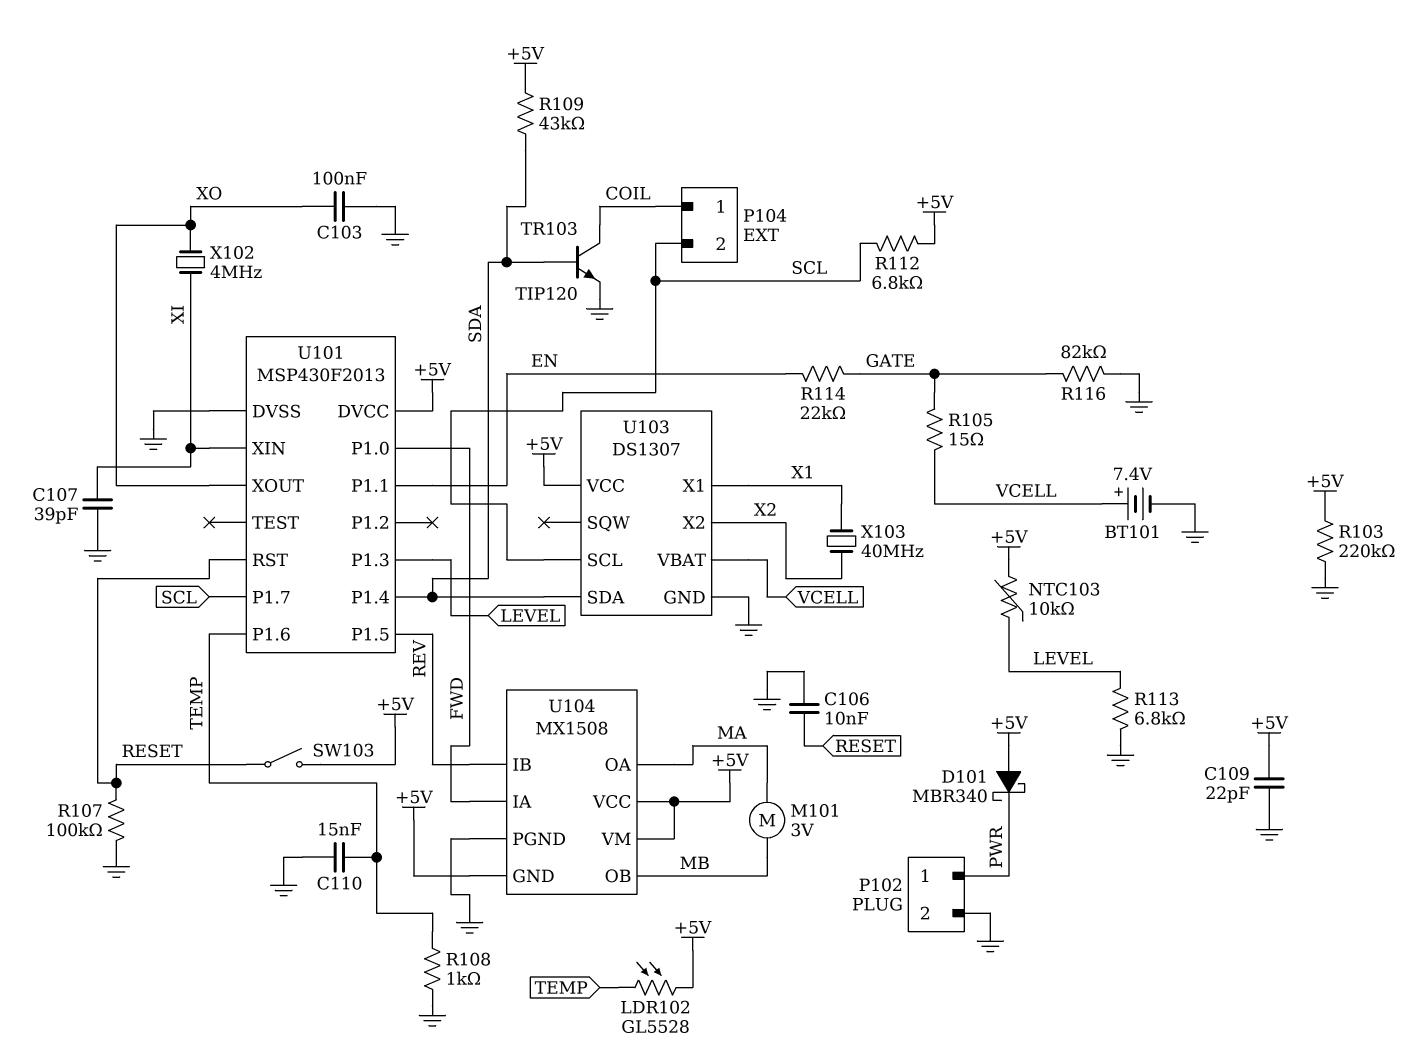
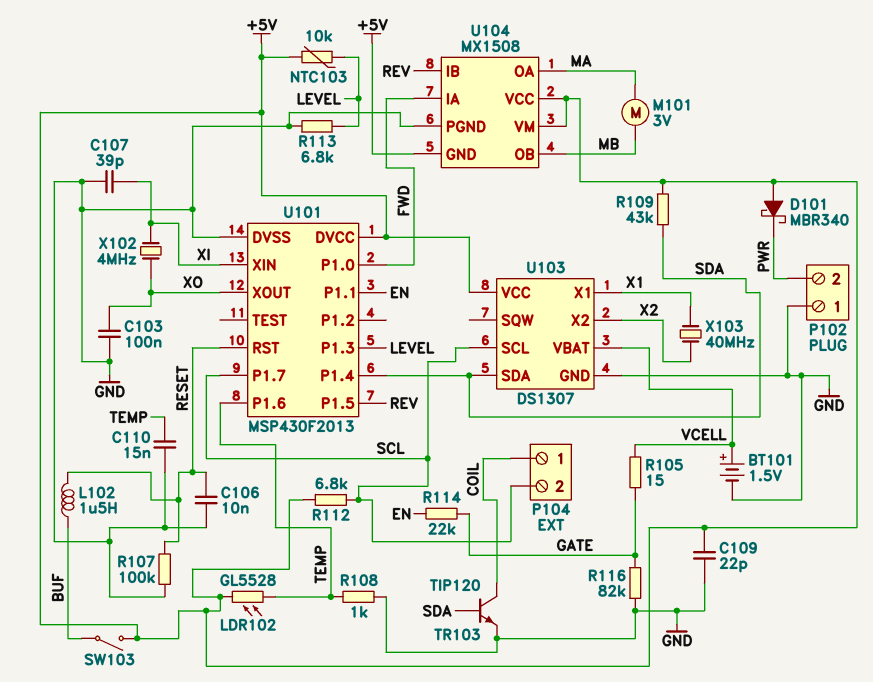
BT101: 7.4V (plus VCELL, minus GND) -> 1.5V (plus VCELL, minus GND)
L102: none -> 1.5uH (BUF, RESET)
P102 pin 1: PWR -> GND
P102 pin 2: GND -> PWR
R103: 220k (+5V, GND) -> none
SW103: switch (+5V, RESET) -> switch (+5V, BUF)

